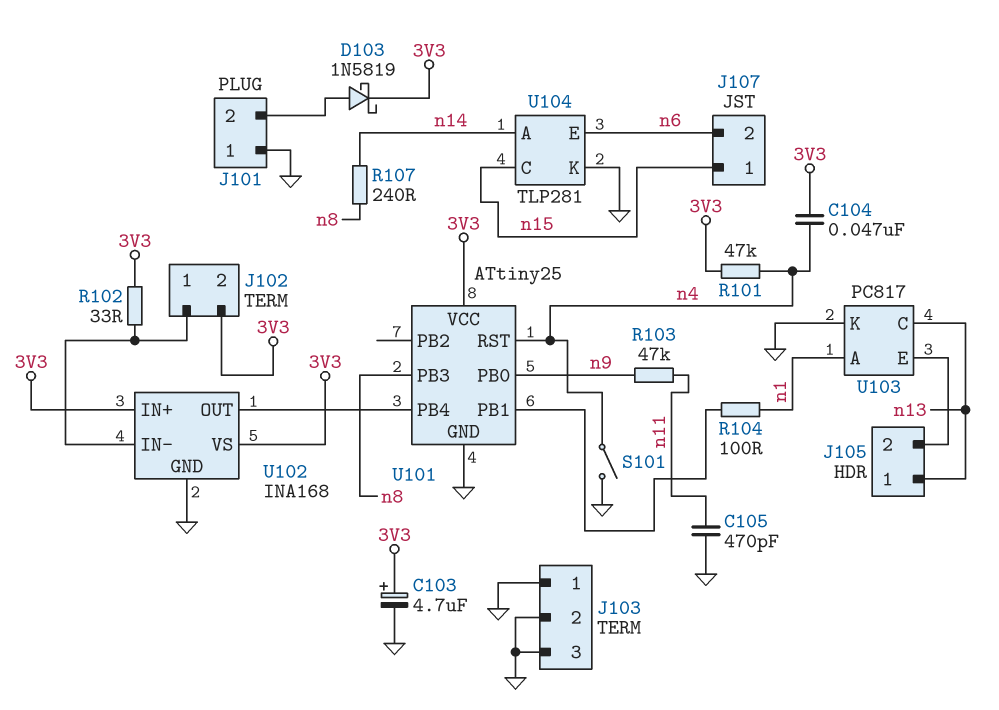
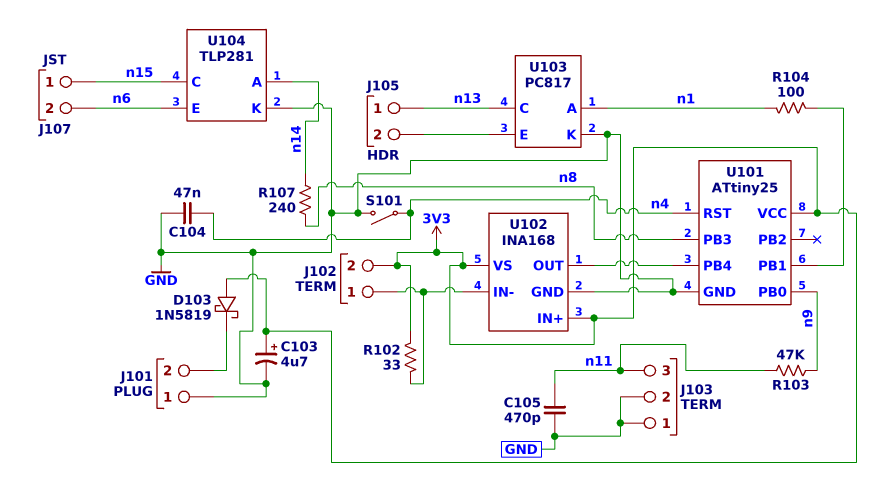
C104: 47nF (3V3, n4) -> 47nF (GND, n4)
D103: schottky 1N5819 (A J101/2, K 3V3) -> schottky 1N5819 (A 3V3, K J101/2)
J103 pin 3: GND -> n11
R101: 47k (3V3, n4) -> none

